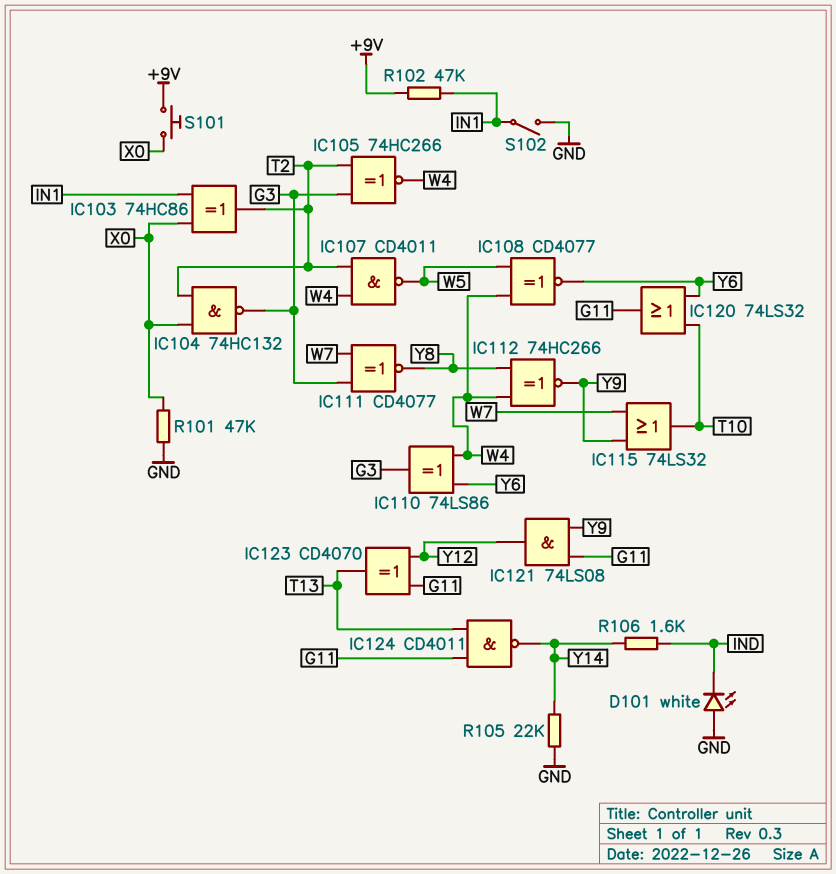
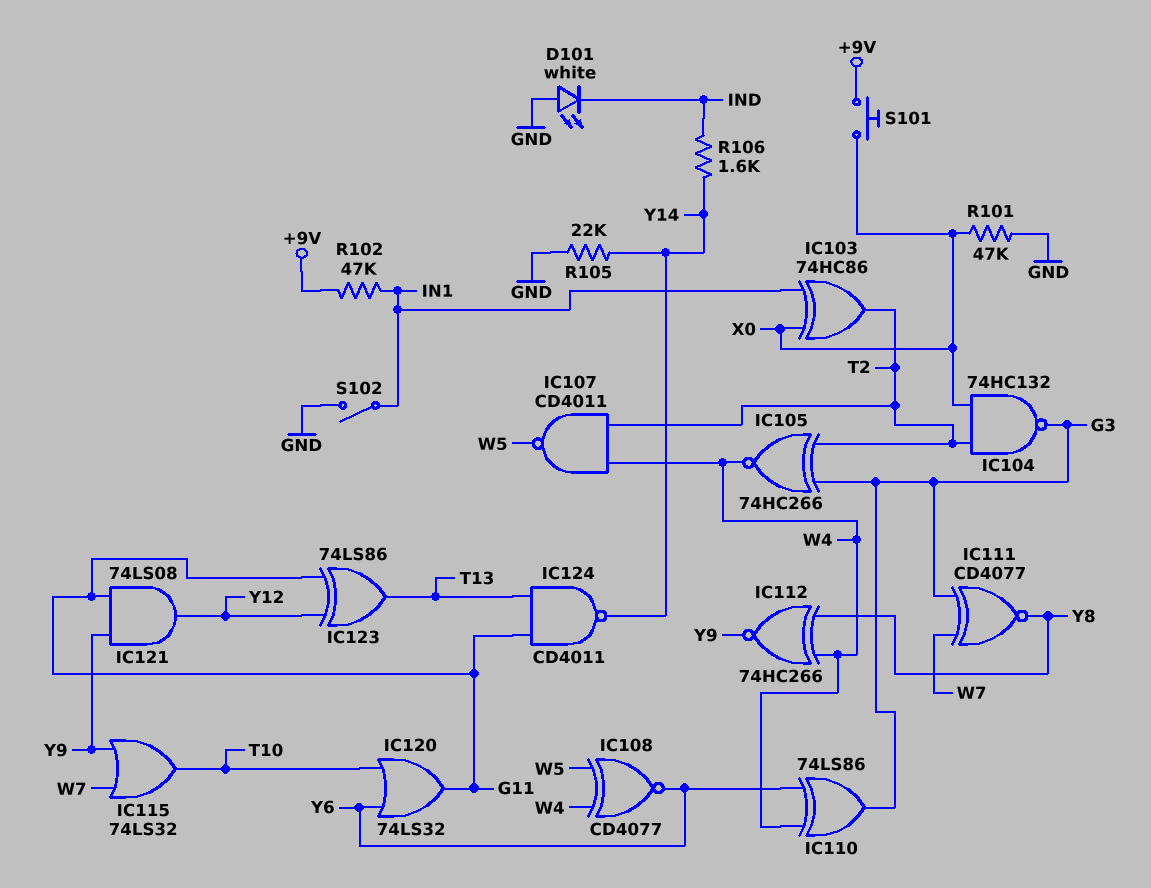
IC123: XOR CD4070 (in G11, in Y12, out T13) -> XOR 74LS86 (in G11, in Y12, out T13)

